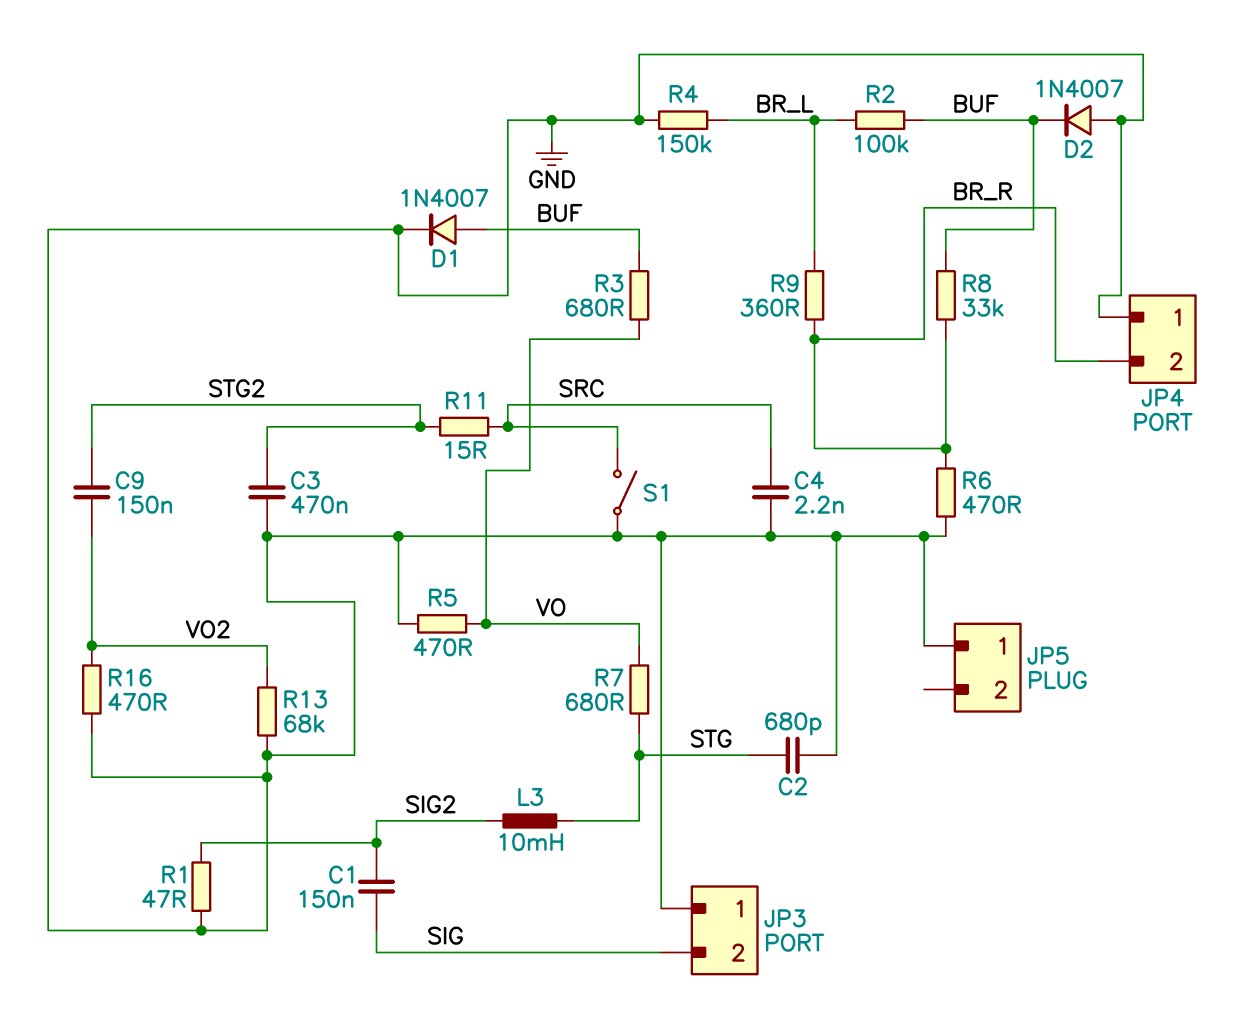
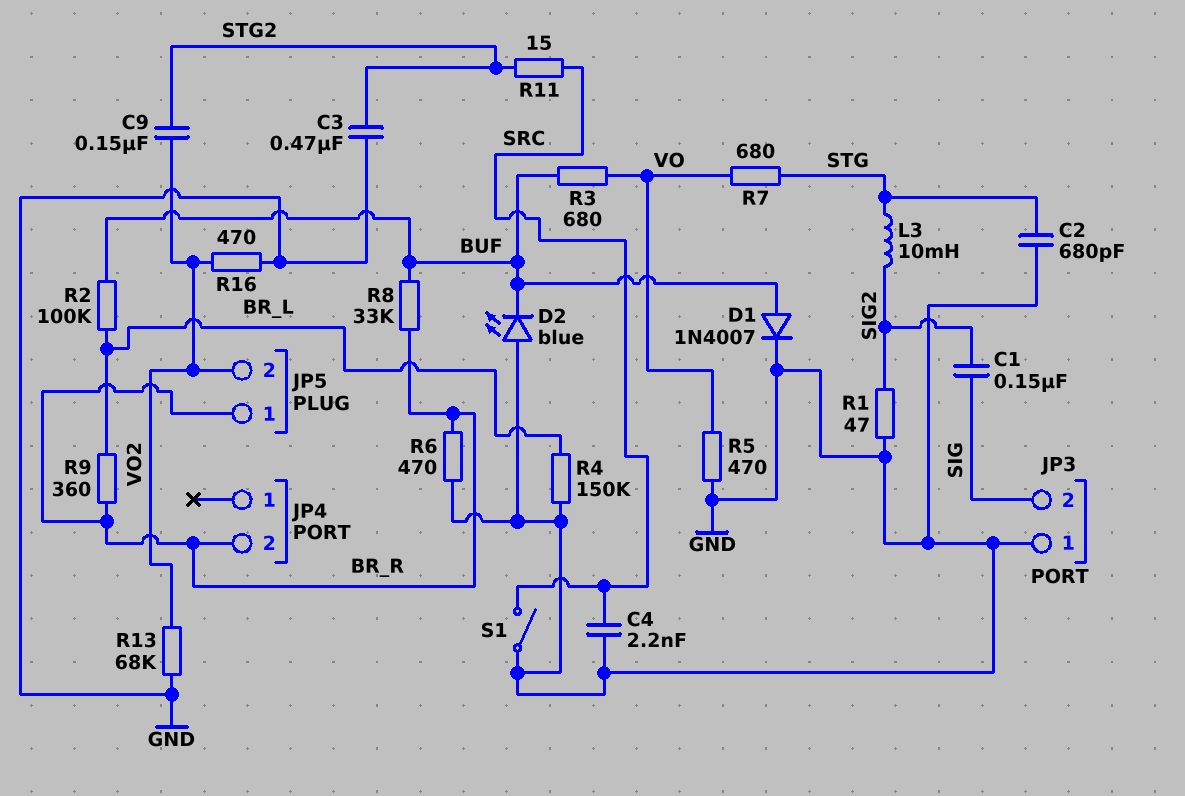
D2: diode 1N4007 (A GND, K BUF) -> LED blue (A GND, K BUF)
JP4 pin 1: GND -> none
JP5 pin 1: GND -> BR_R
JP5 pin 2: none -> VO2

